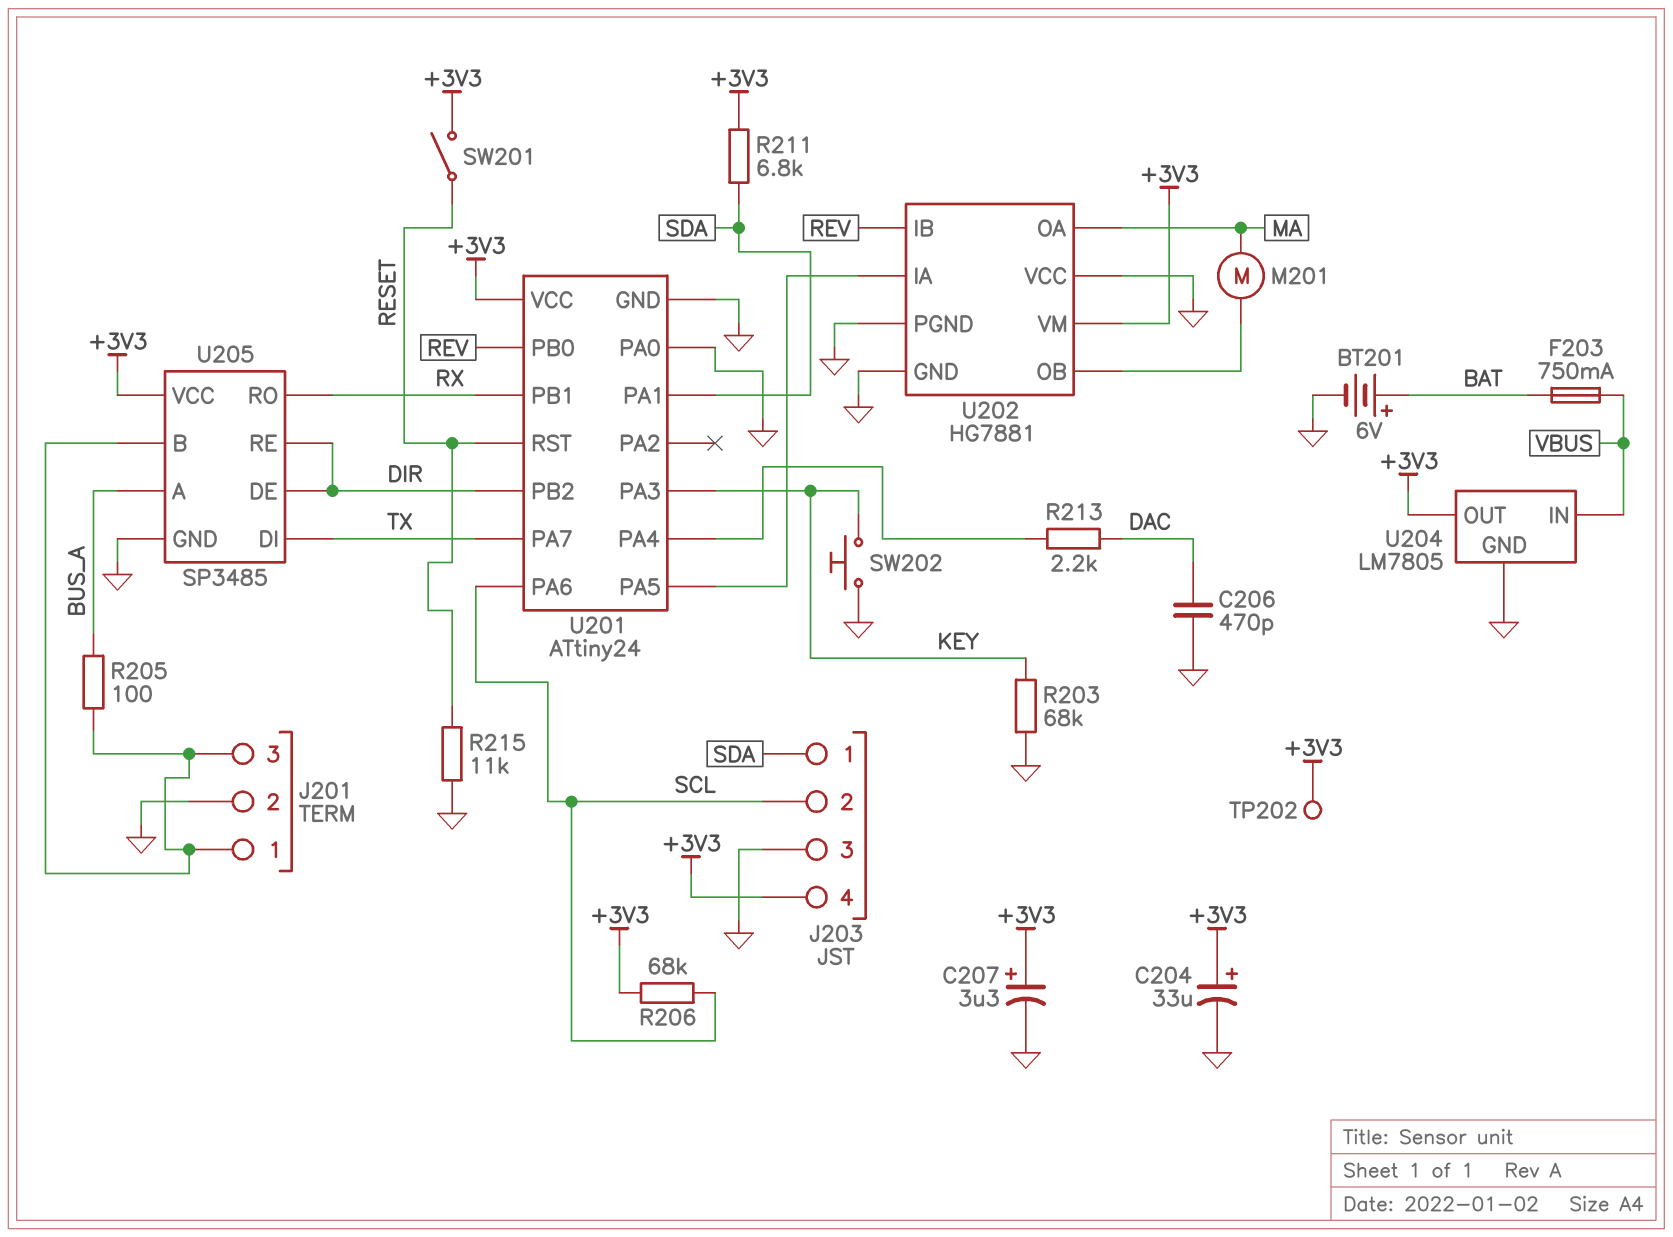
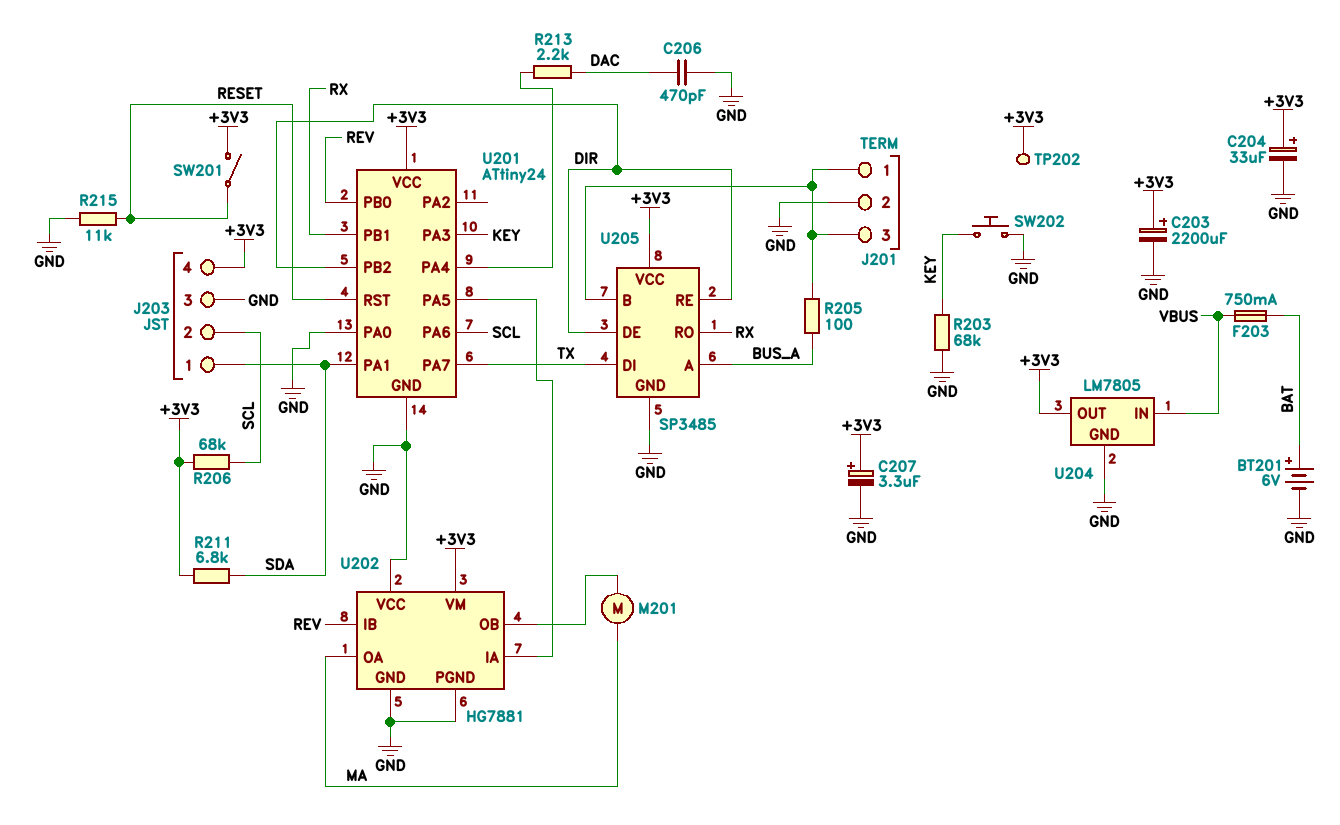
C203: none -> 2200uF (plus +3V3, minus GND)

